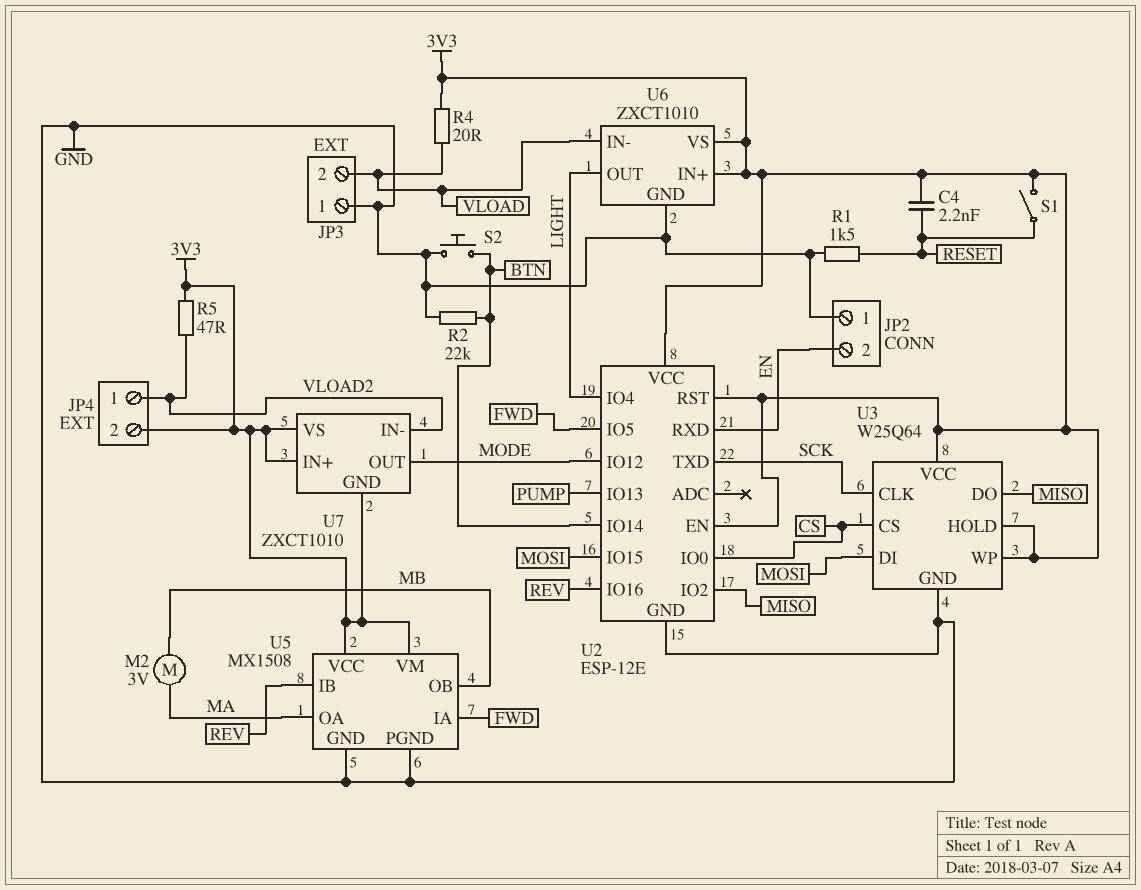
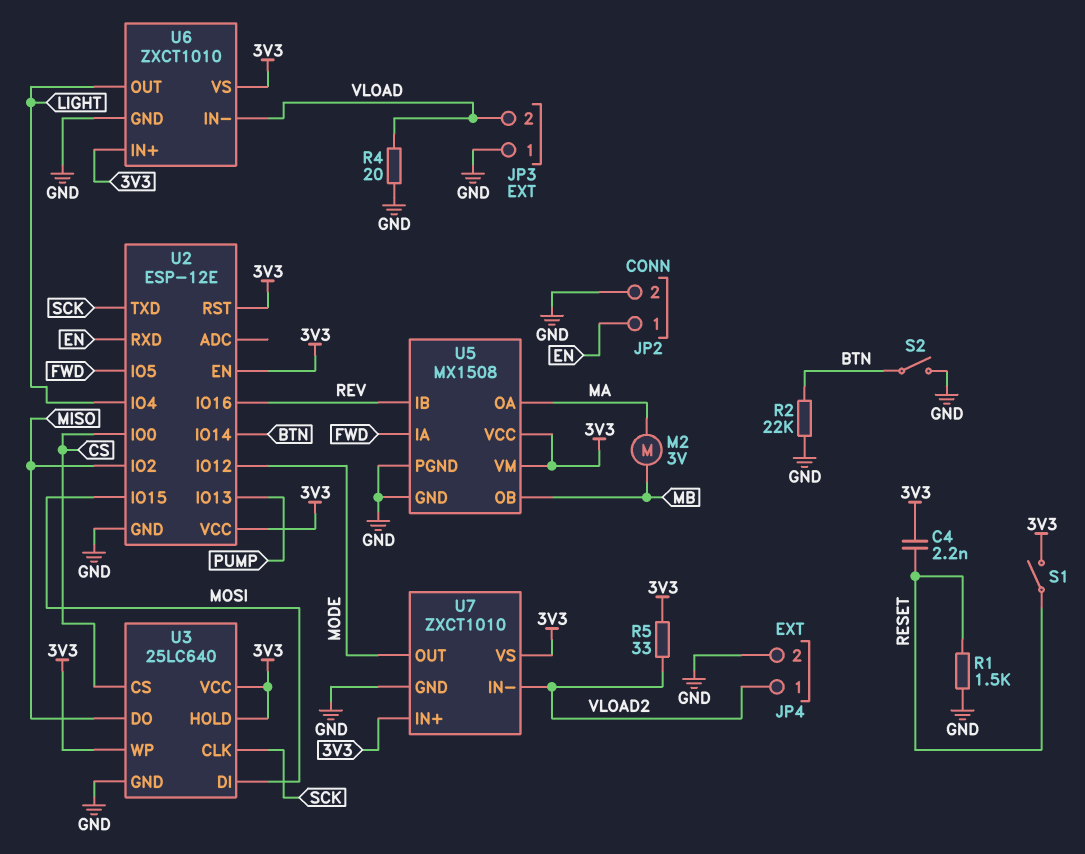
JP2 pin 1: GND -> EN
JP2 pin 2: EN -> GND
JP4 pin 2: 3V3 -> GND
R4: 20 (3V3, VLOAD) -> 20 (GND, VLOAD)
R5: 47 (3V3, VLOAD2) -> 33 (3V3, VLOAD2)
S2: button (BTN, GND) -> switch (BTN, GND)
U3: W25Q64 -> 25LC640
U7 pin GND: 3V3 -> GND

